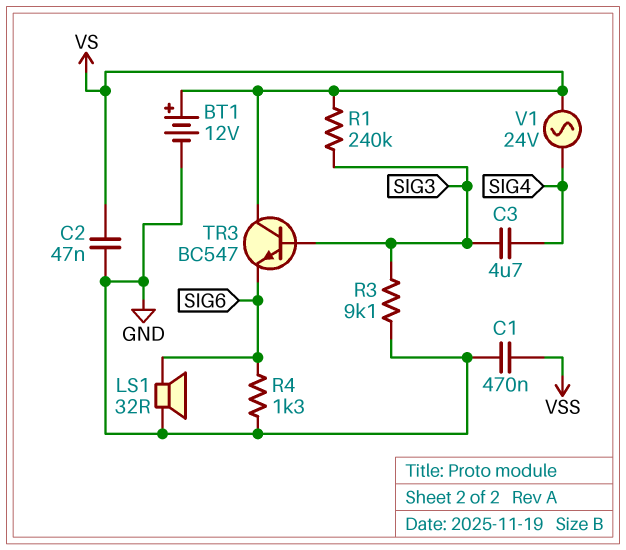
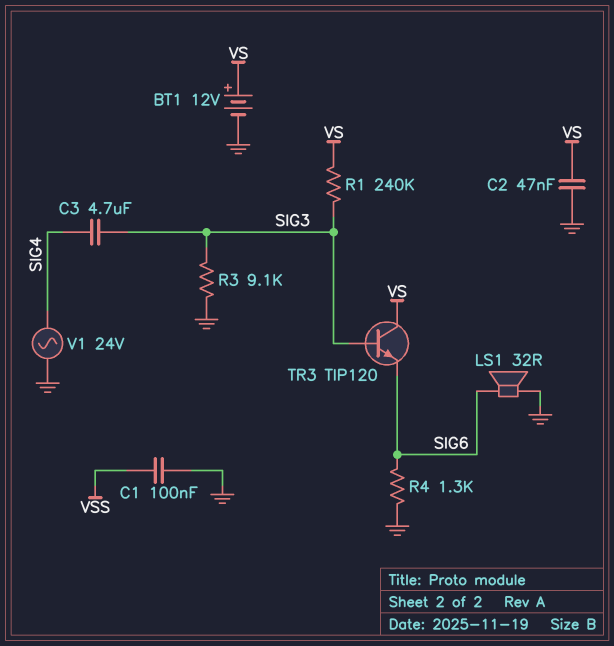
C1: 470nF (GND, VSS) -> 100nF (GND, VSS)
TR3: NPN BC547 (B SIG3, C VS, E SIG6) -> NPN TIP120 (B SIG3, C VS, E SIG6)
V1: AC 24V (SIG4, VS) -> AC 24V (GND, SIG4)

